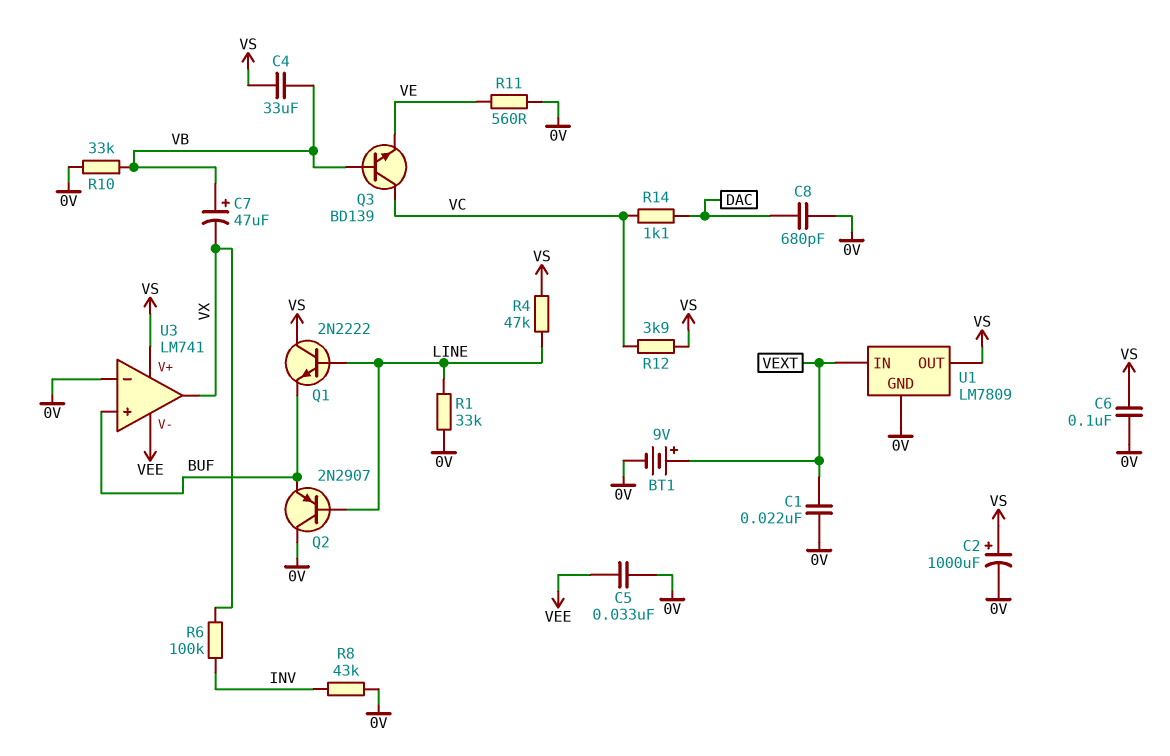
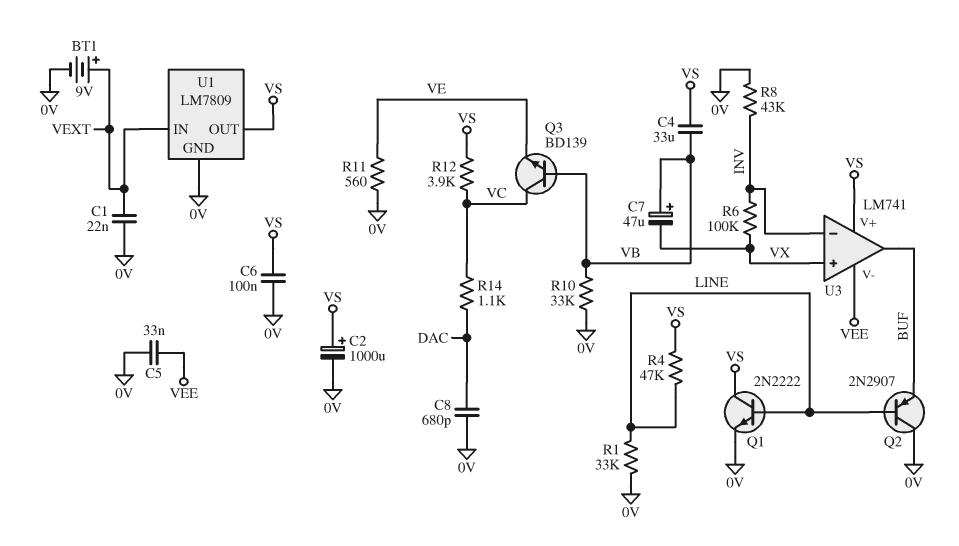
Q1: NPN 2N2222 (B LINE, C VS, E BUF) -> NPN 2N2222 (B LINE, C VS, E 0V)
U3 pin in+: BUF -> VX
U3 pin in-: 0V -> INV
U3 pin out: VX -> BUF

